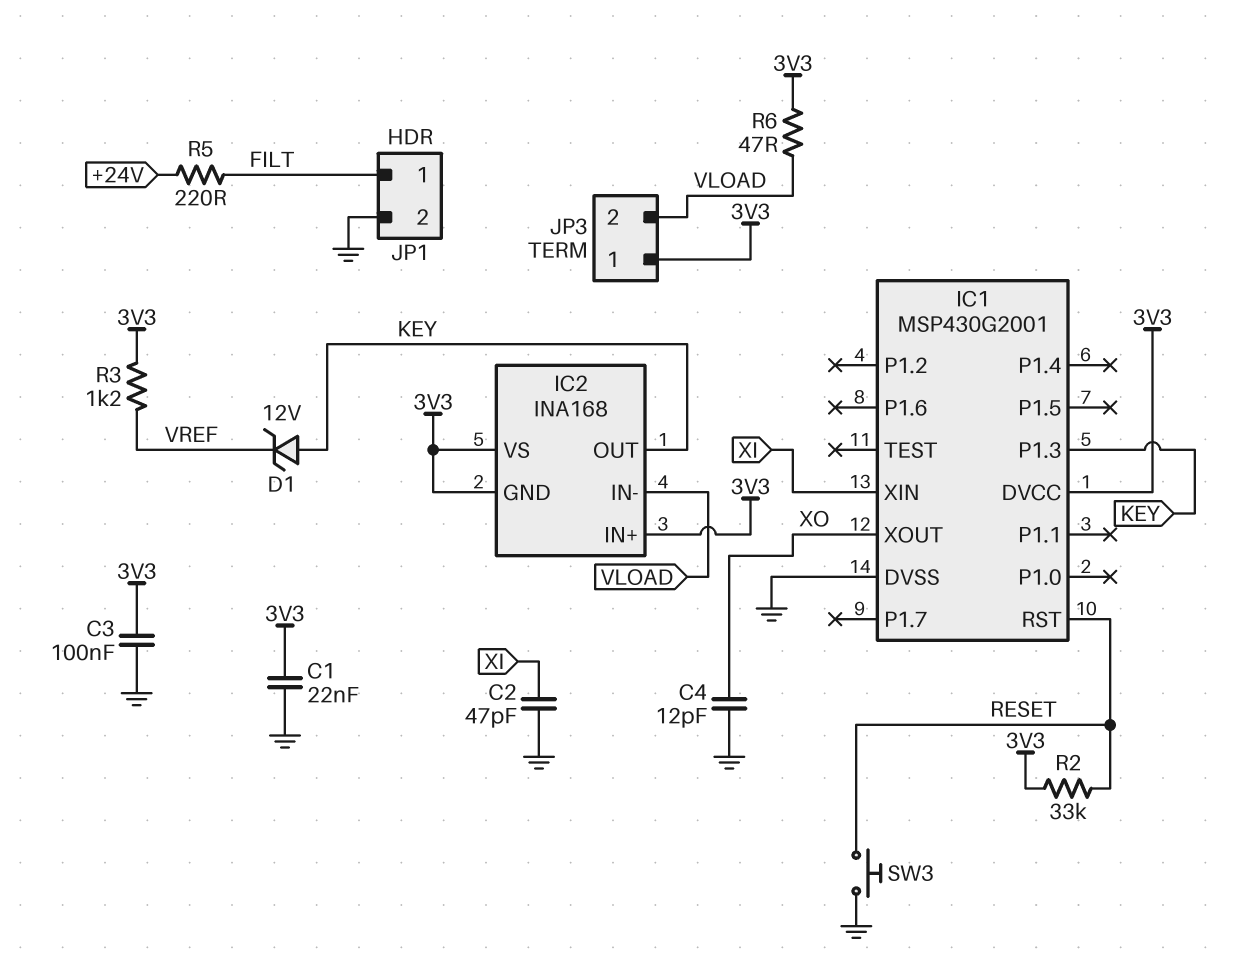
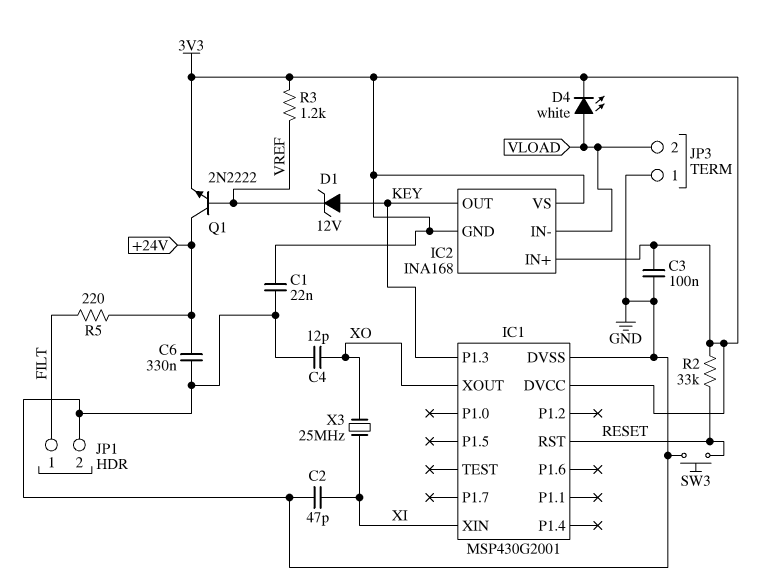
C6: none -> 330nF (+24V, GND)
D4: none -> LED white (A VLOAD, K 3V3)
JP3 pin 1: 3V3 -> GND
Q1: none -> NPN 2N2222 (B VREF, C +24V, E 3V3)
R6: 47 (3V3, VLOAD) -> none
X3: none -> 25MHz (XI, XO)

